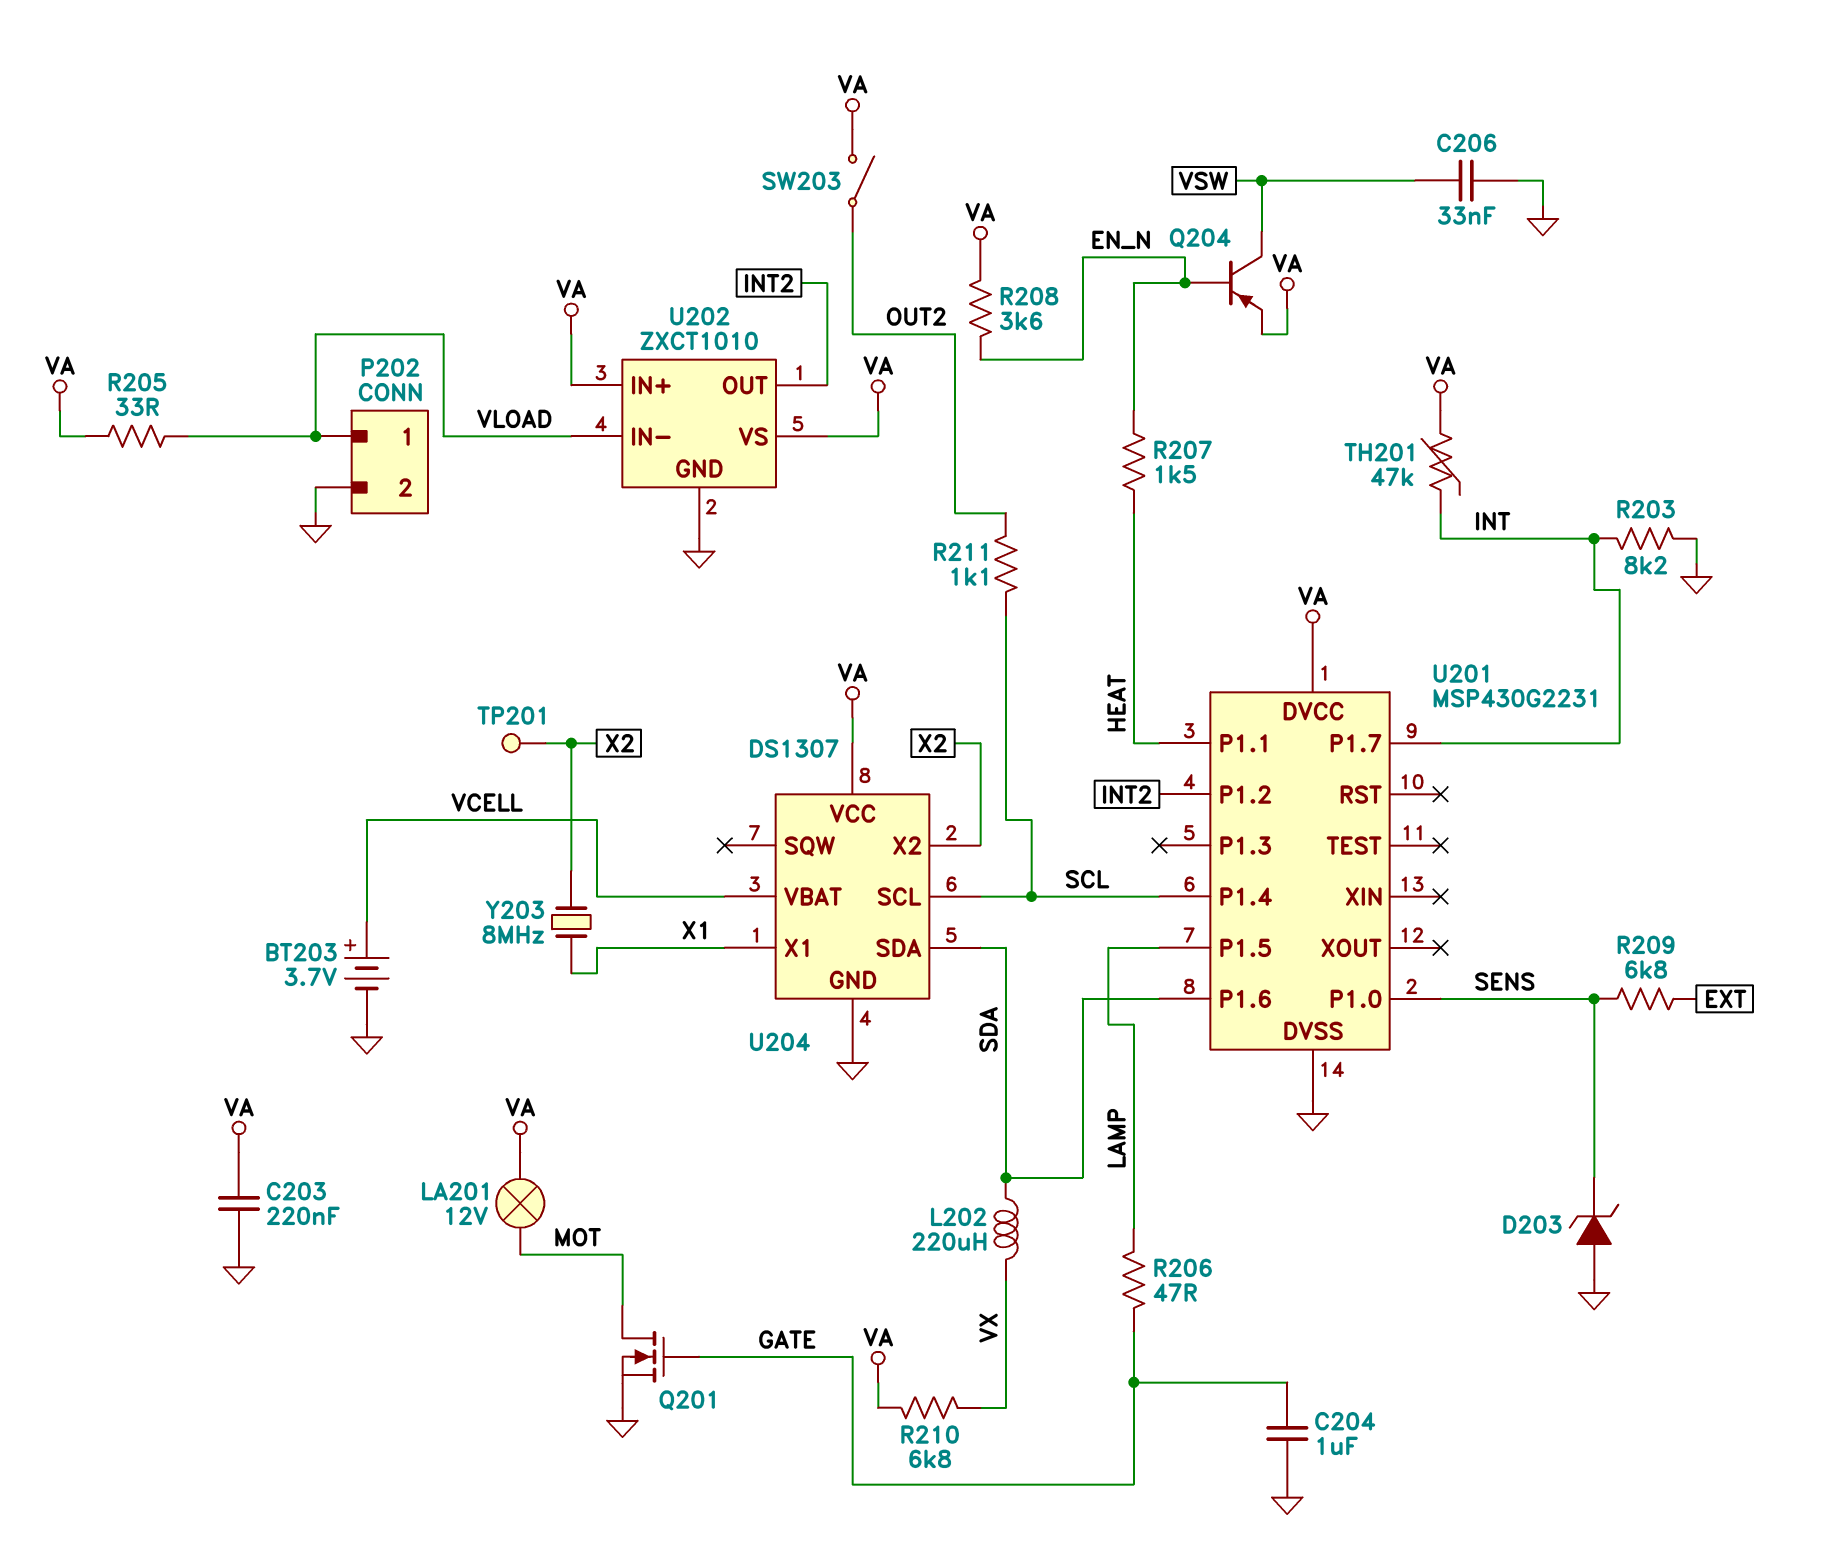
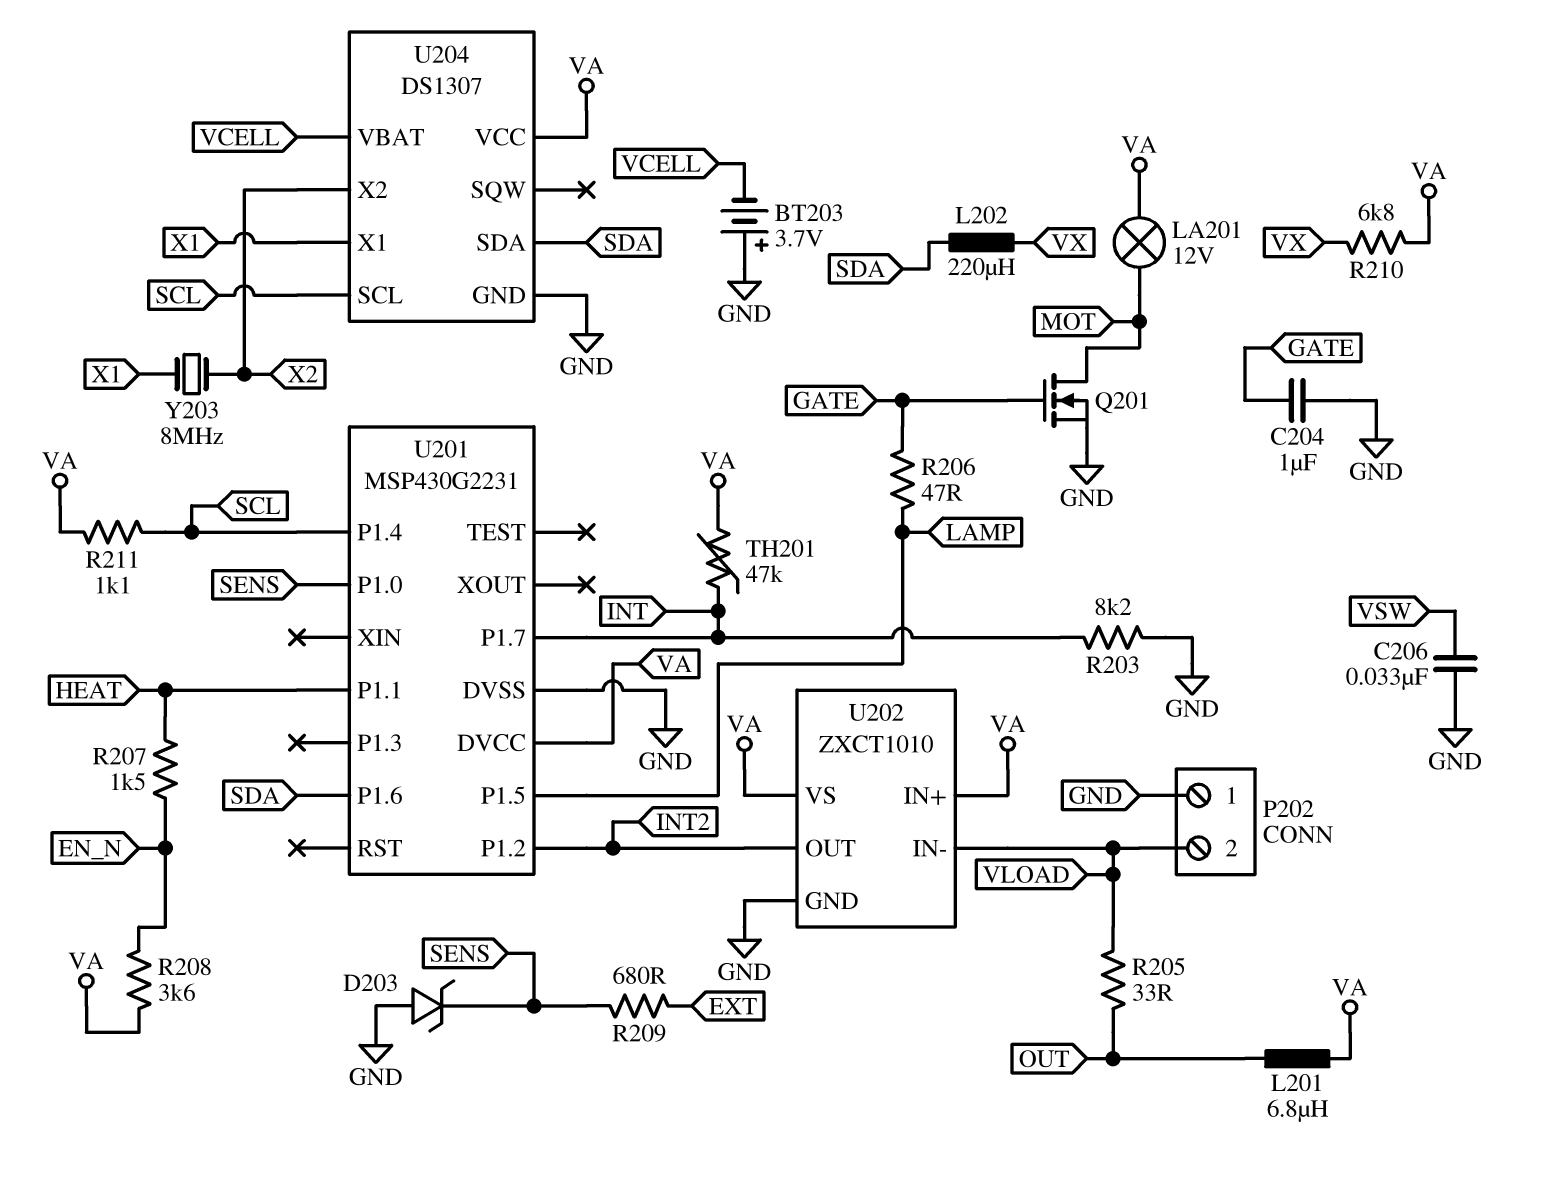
BT203: 3.7V (plus VCELL, minus GND) -> 3.7V (plus GND, minus VCELL)
C203: 220nF (GND, VA) -> none
L201: none -> 6.8uH (OUT, VA)
P202 pin 1: VLOAD -> GND
P202 pin 2: GND -> VLOAD
Q204: PNP (B EN_N, C VSW, E VA) -> none
R205: 33 (VA, VLOAD) -> 33 (OUT, VLOAD)
R209: 6.8k (EXT, SENS) -> 680 (EXT, SENS)
R211: 1.1k (OUT2, SCL) -> 1.1k (SCL, VA)
SW203: switch (OUT2, VA) -> none
TP201: test point (X2) -> none

